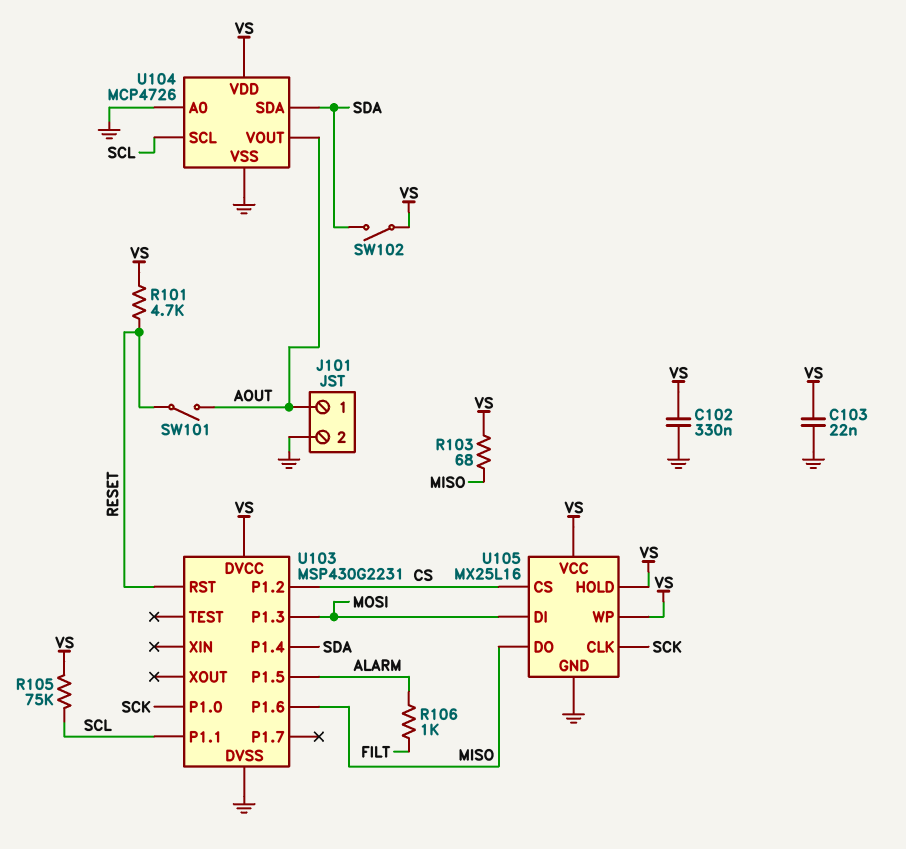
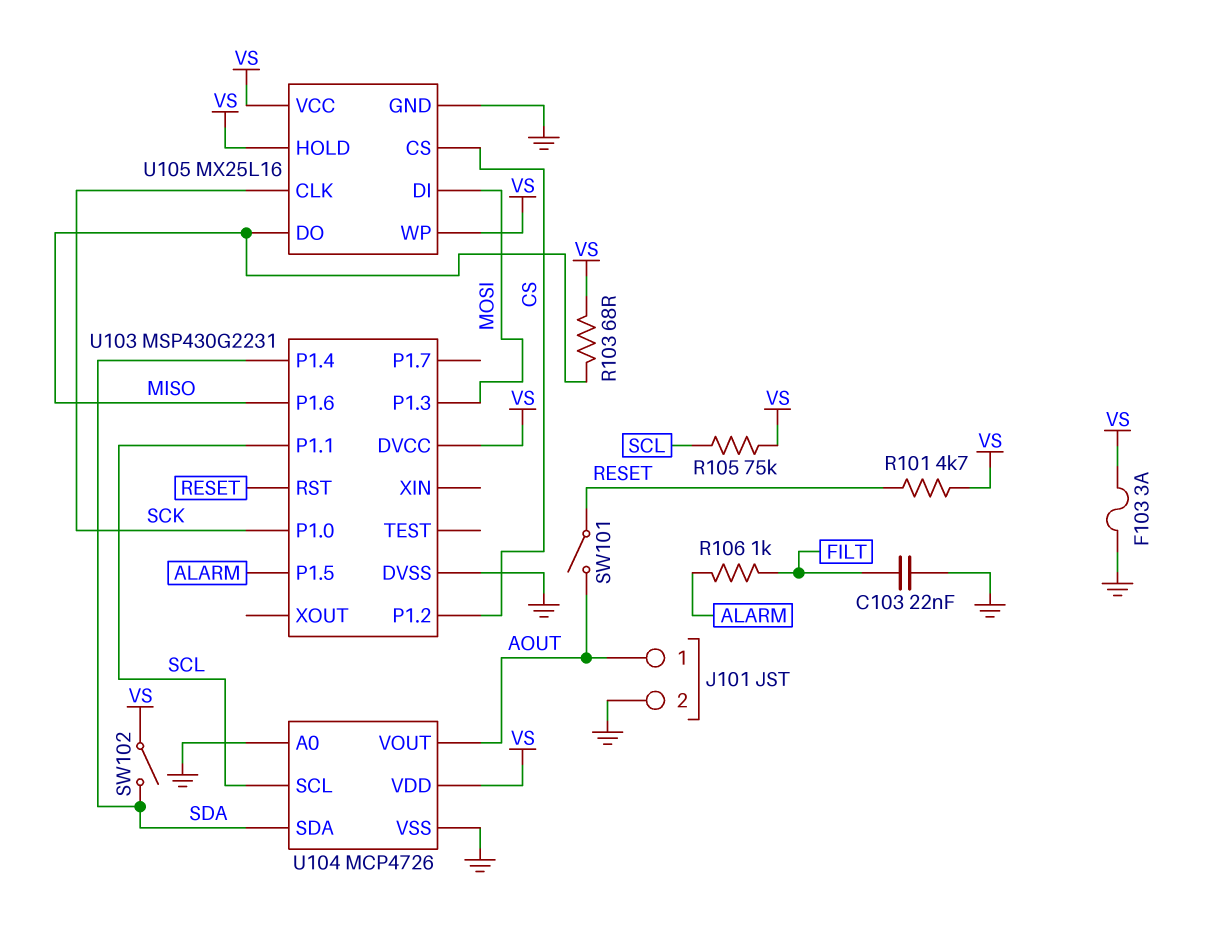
C102: 330nF (GND, VS) -> none
C103: 22nF (GND, VS) -> 22nF (FILT, GND)
F103: none -> 3A (GND, VS)

